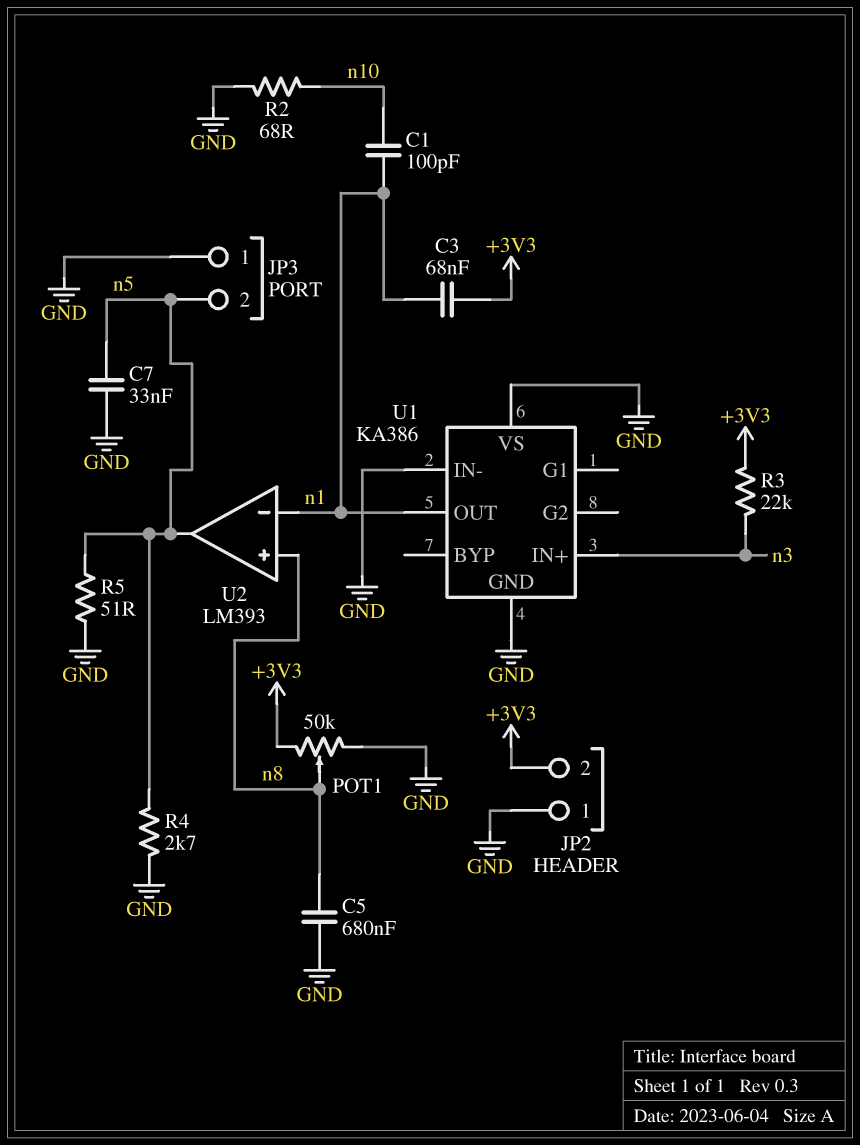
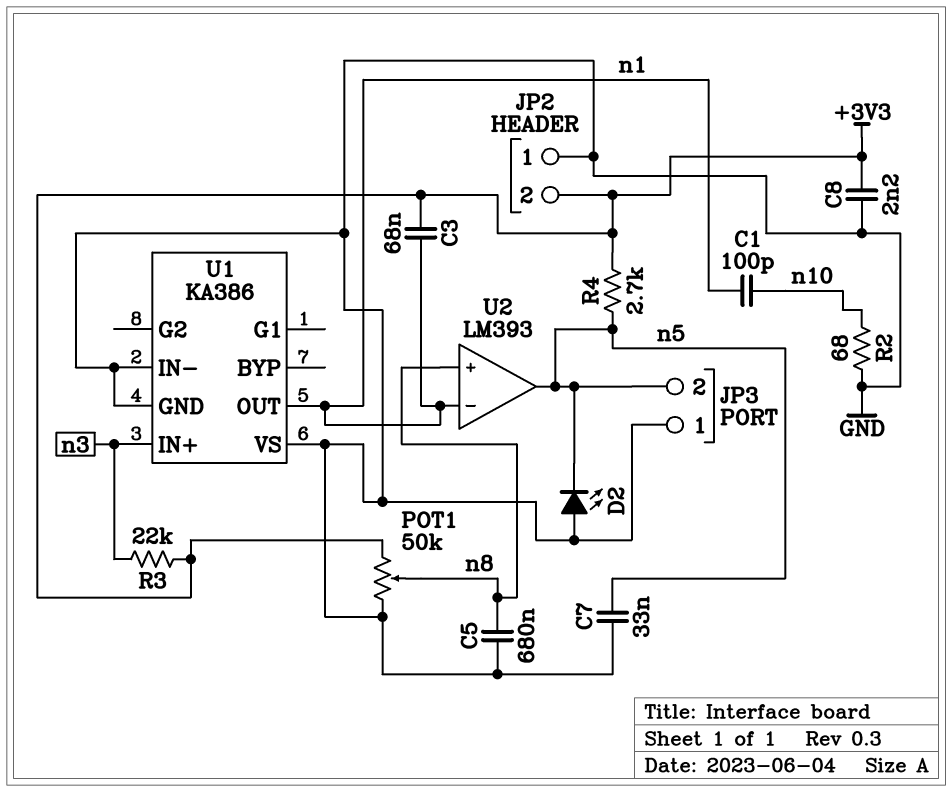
C8: none -> 2.2nF (+3V3, GND)
D2: none -> LED (A GND, K n5)
R4: 2.7k (GND, n5) -> 2.7k (+3V3, n5)
R5: 51 (GND, n5) -> none

